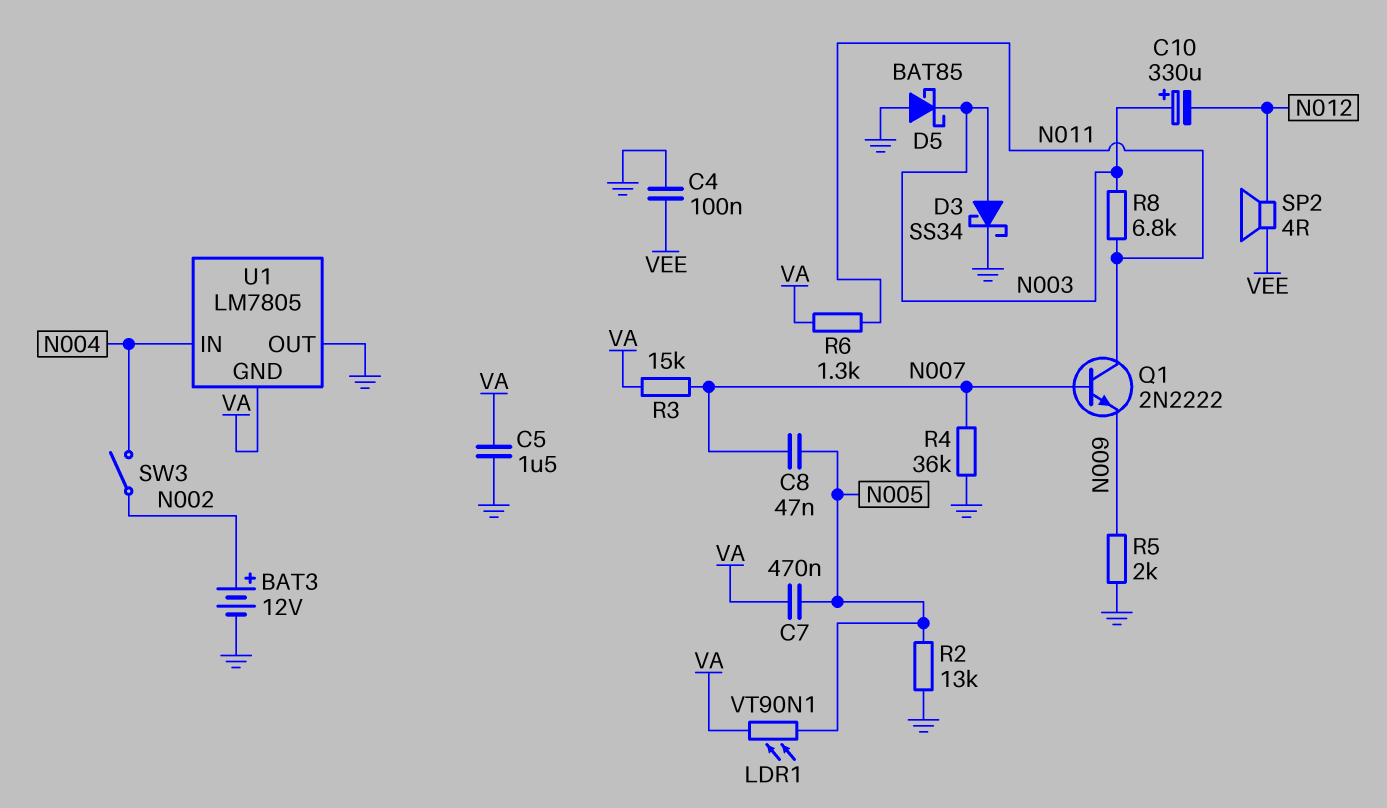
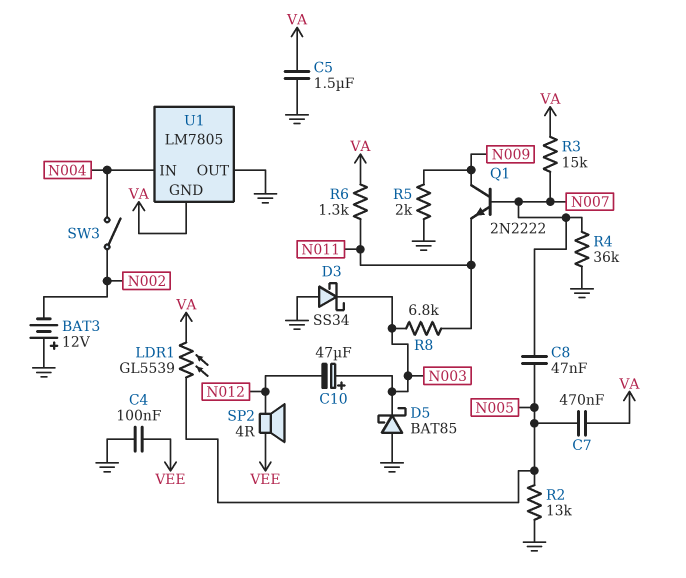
BAT3: 12V (plus N002, minus GND) -> 12V (plus GND, minus N002)
C10: 330uF (plus N003, minus N012) -> 47uF (plus N003, minus N012)
D3: schottky SS34 (A N003, K GND) -> schottky SS34 (A GND, K N003)
LDR1: VT90N1 (N005, VA) -> GL5539 (N005, VA)
Q1: NPN 2N2222 (B N007, C N011, E N009) -> NPN 2N2222 (B N007, C N009, E N011)

